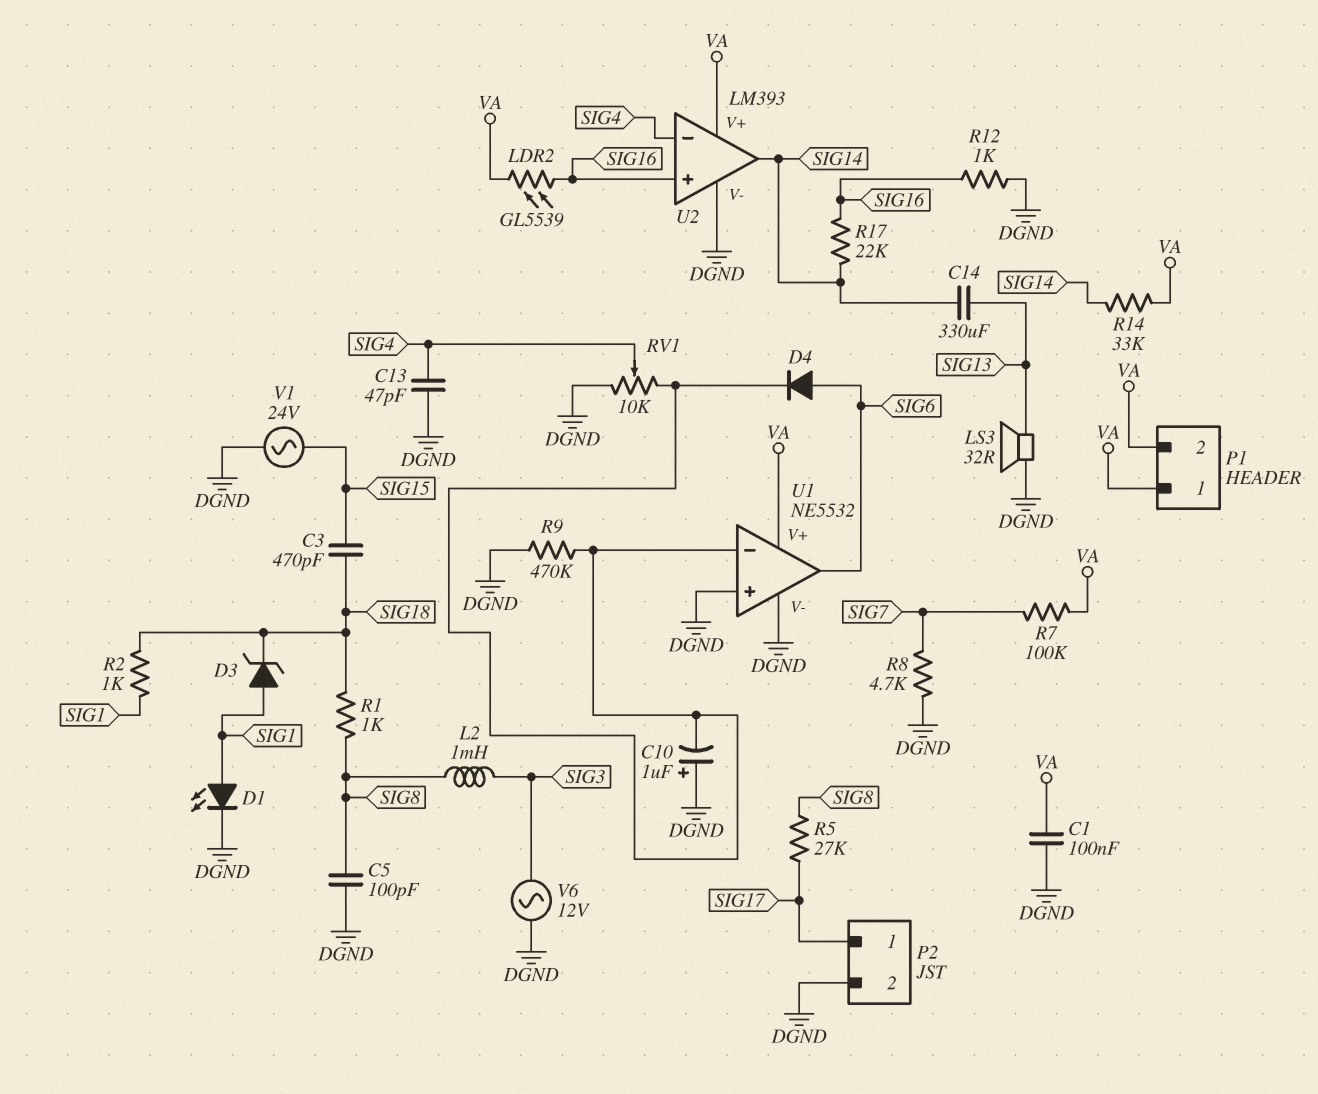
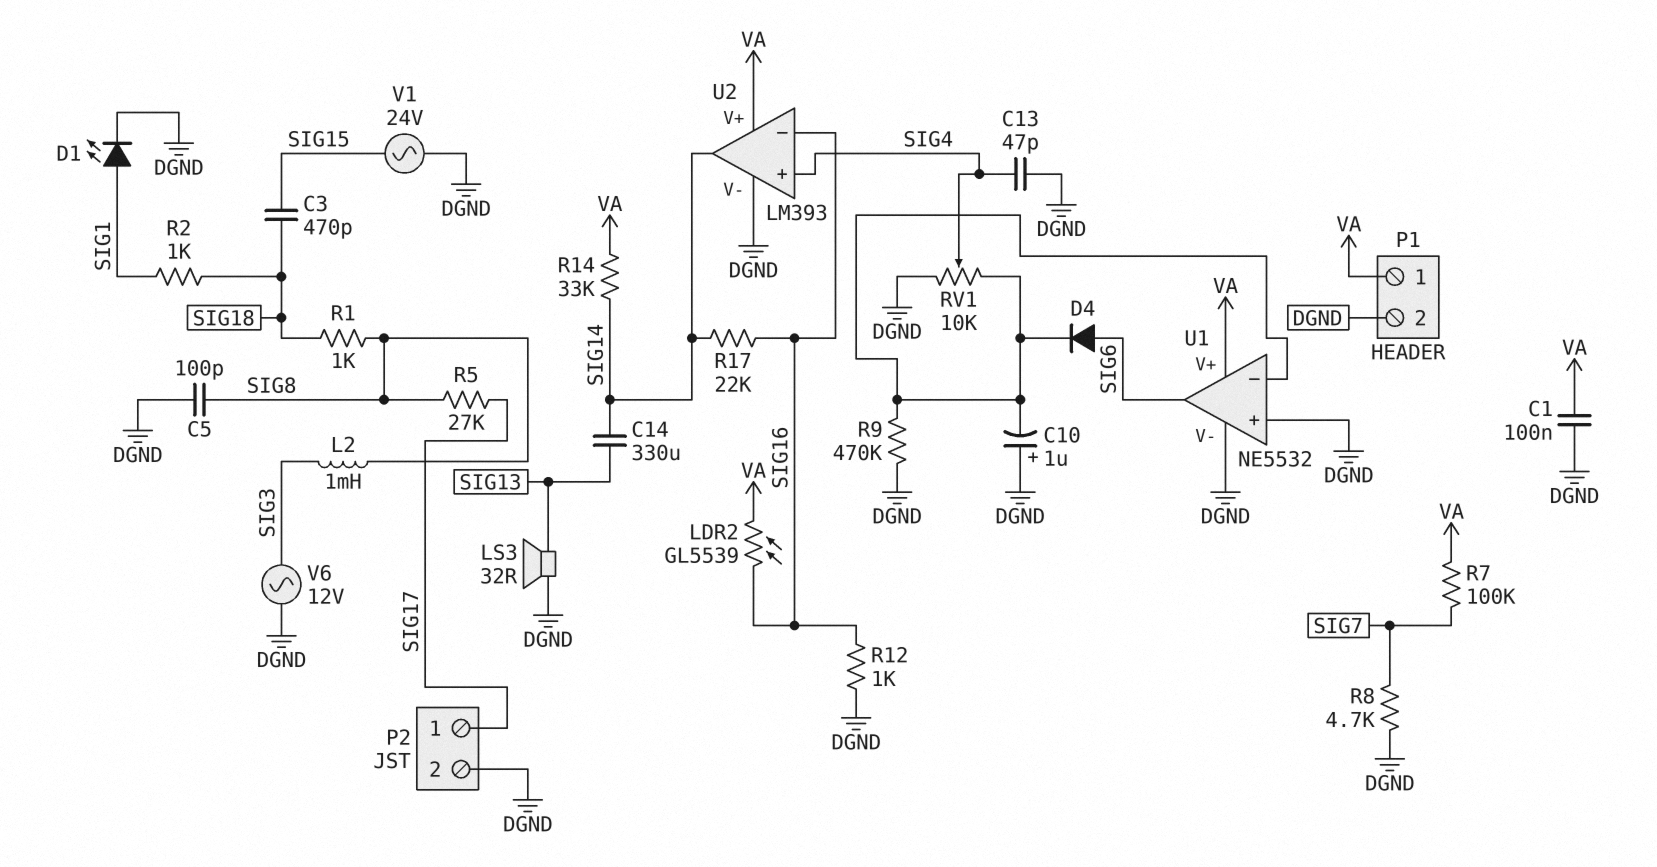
D3: zener (A SIG1, K SIG18) -> none
P1 pin 2: VA -> DGND
U2 pin in+: SIG16 -> SIG4
U2 pin in-: SIG4 -> SIG16

